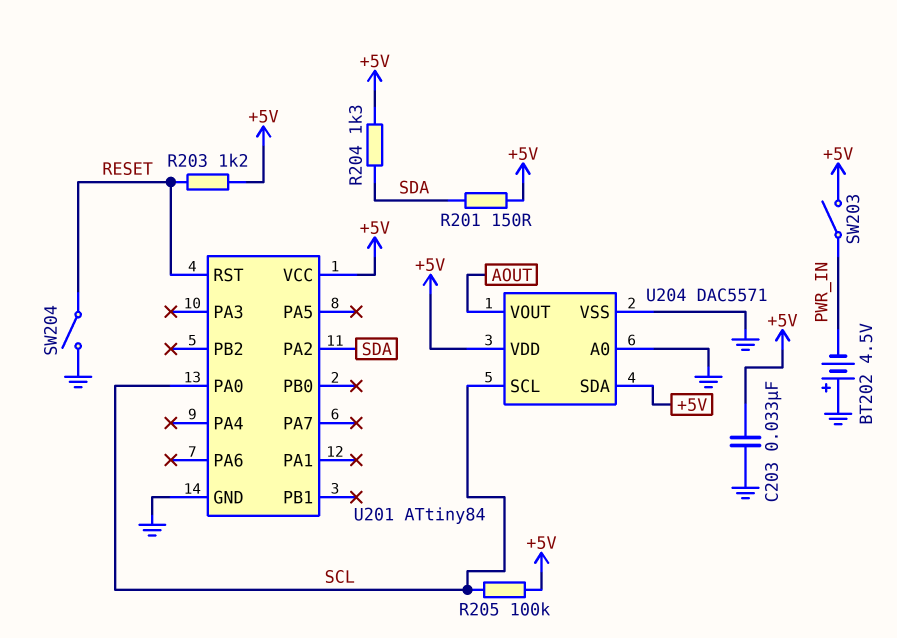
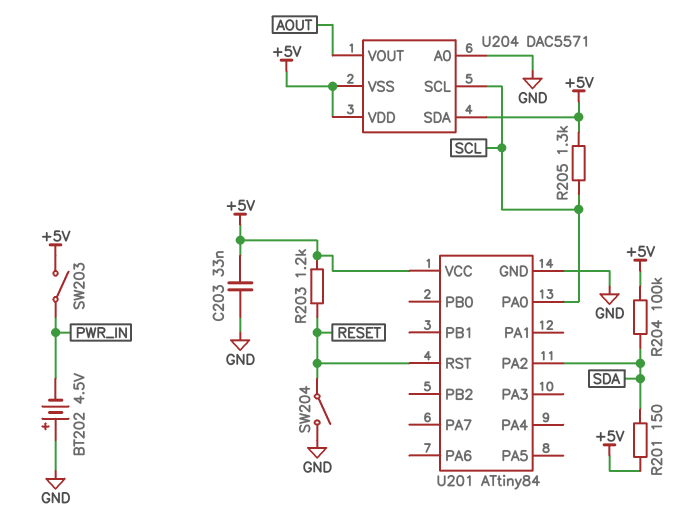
R204: 1.3k (+5V, SDA) -> 100k (+5V, SDA)
R205: 100k (+5V, SCL) -> 1.3k (+5V, SCL)
U204 pin VSS: GND -> +5V

